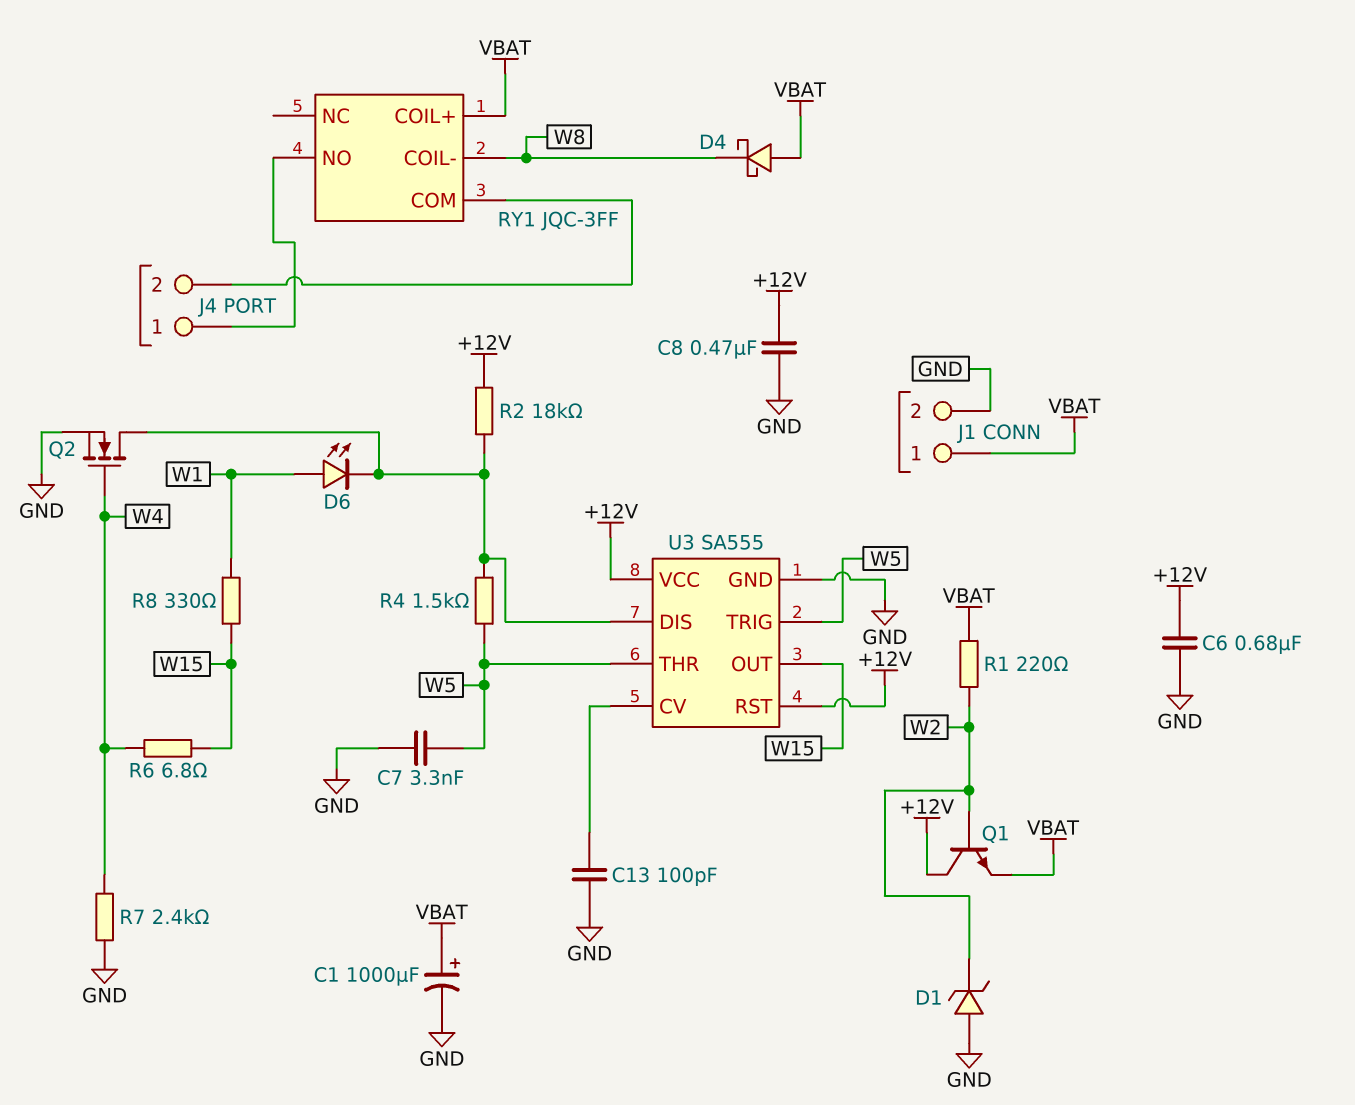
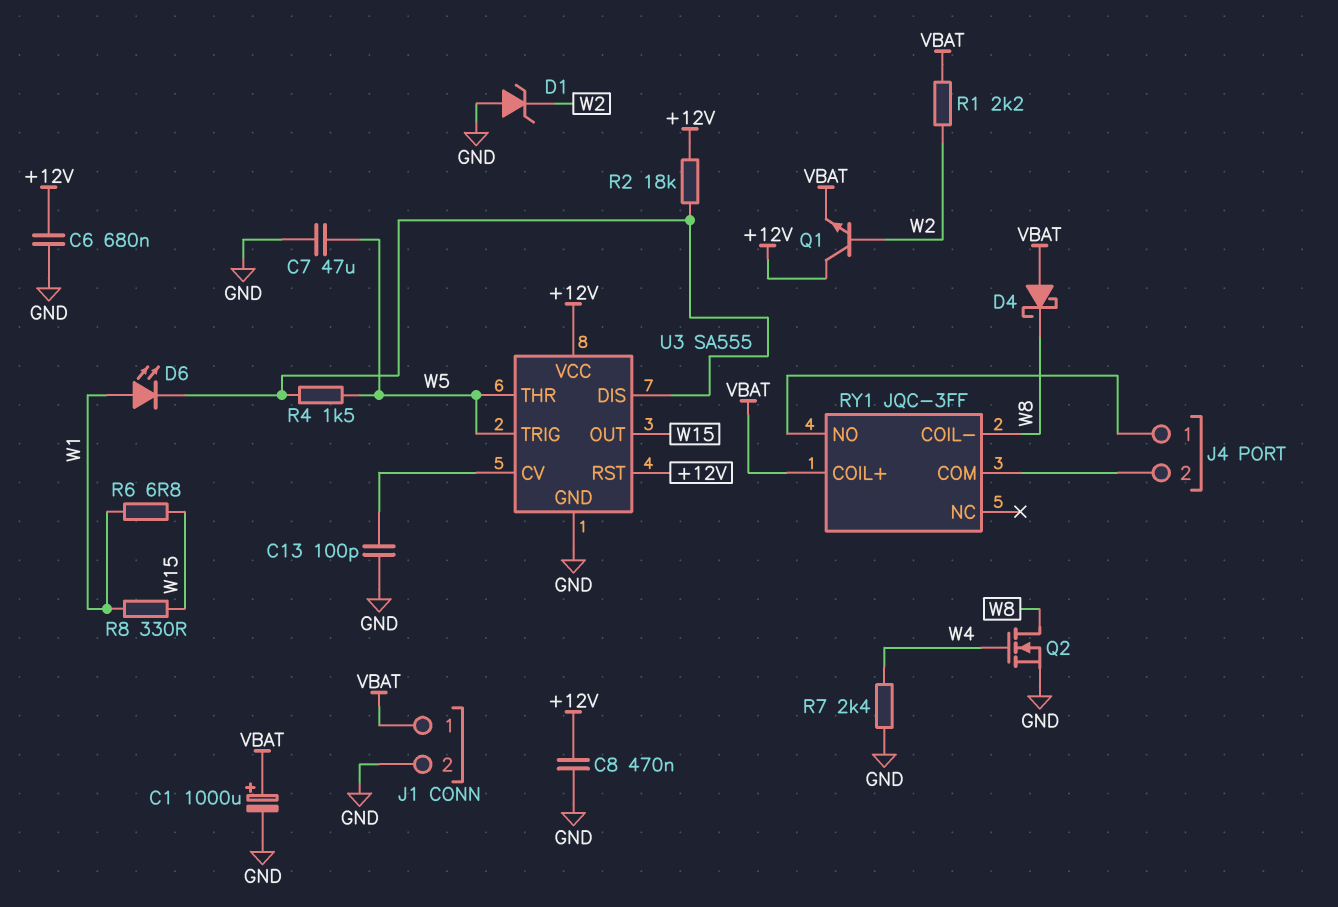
C7: 3.3nF (GND, W5) -> 47uF (GND, W5)
Q2: NMOS (G W4, D U3/DIS, S GND) -> NMOS (G W4, D W8, S GND)
R1: 220 (VBAT, W2) -> 2.2k (VBAT, W2)
R6: 6.8 (W4, W15) -> 6.8 (W1, W15)

